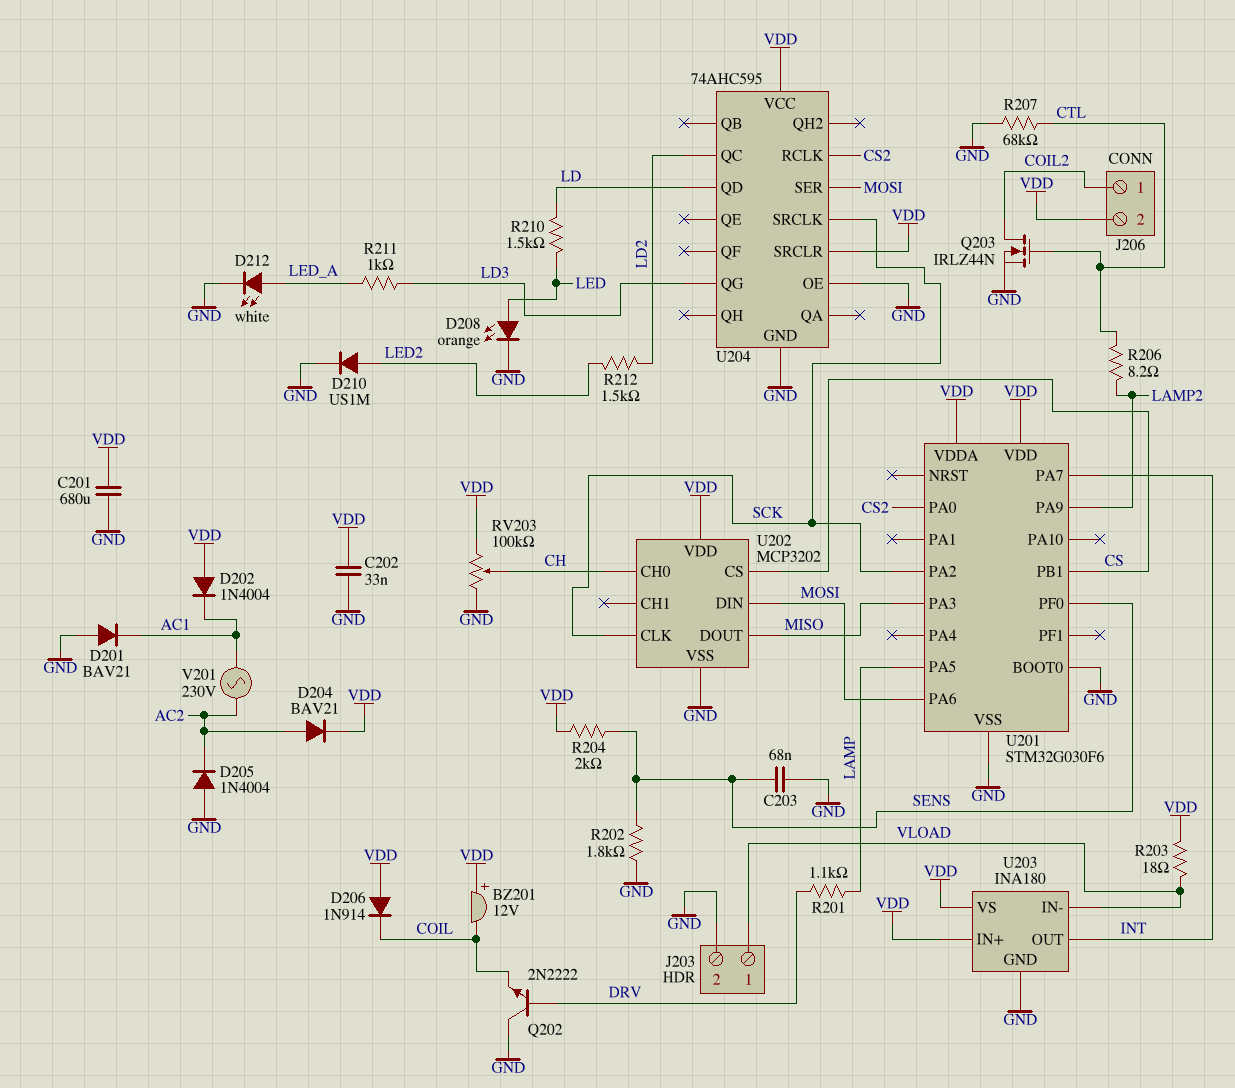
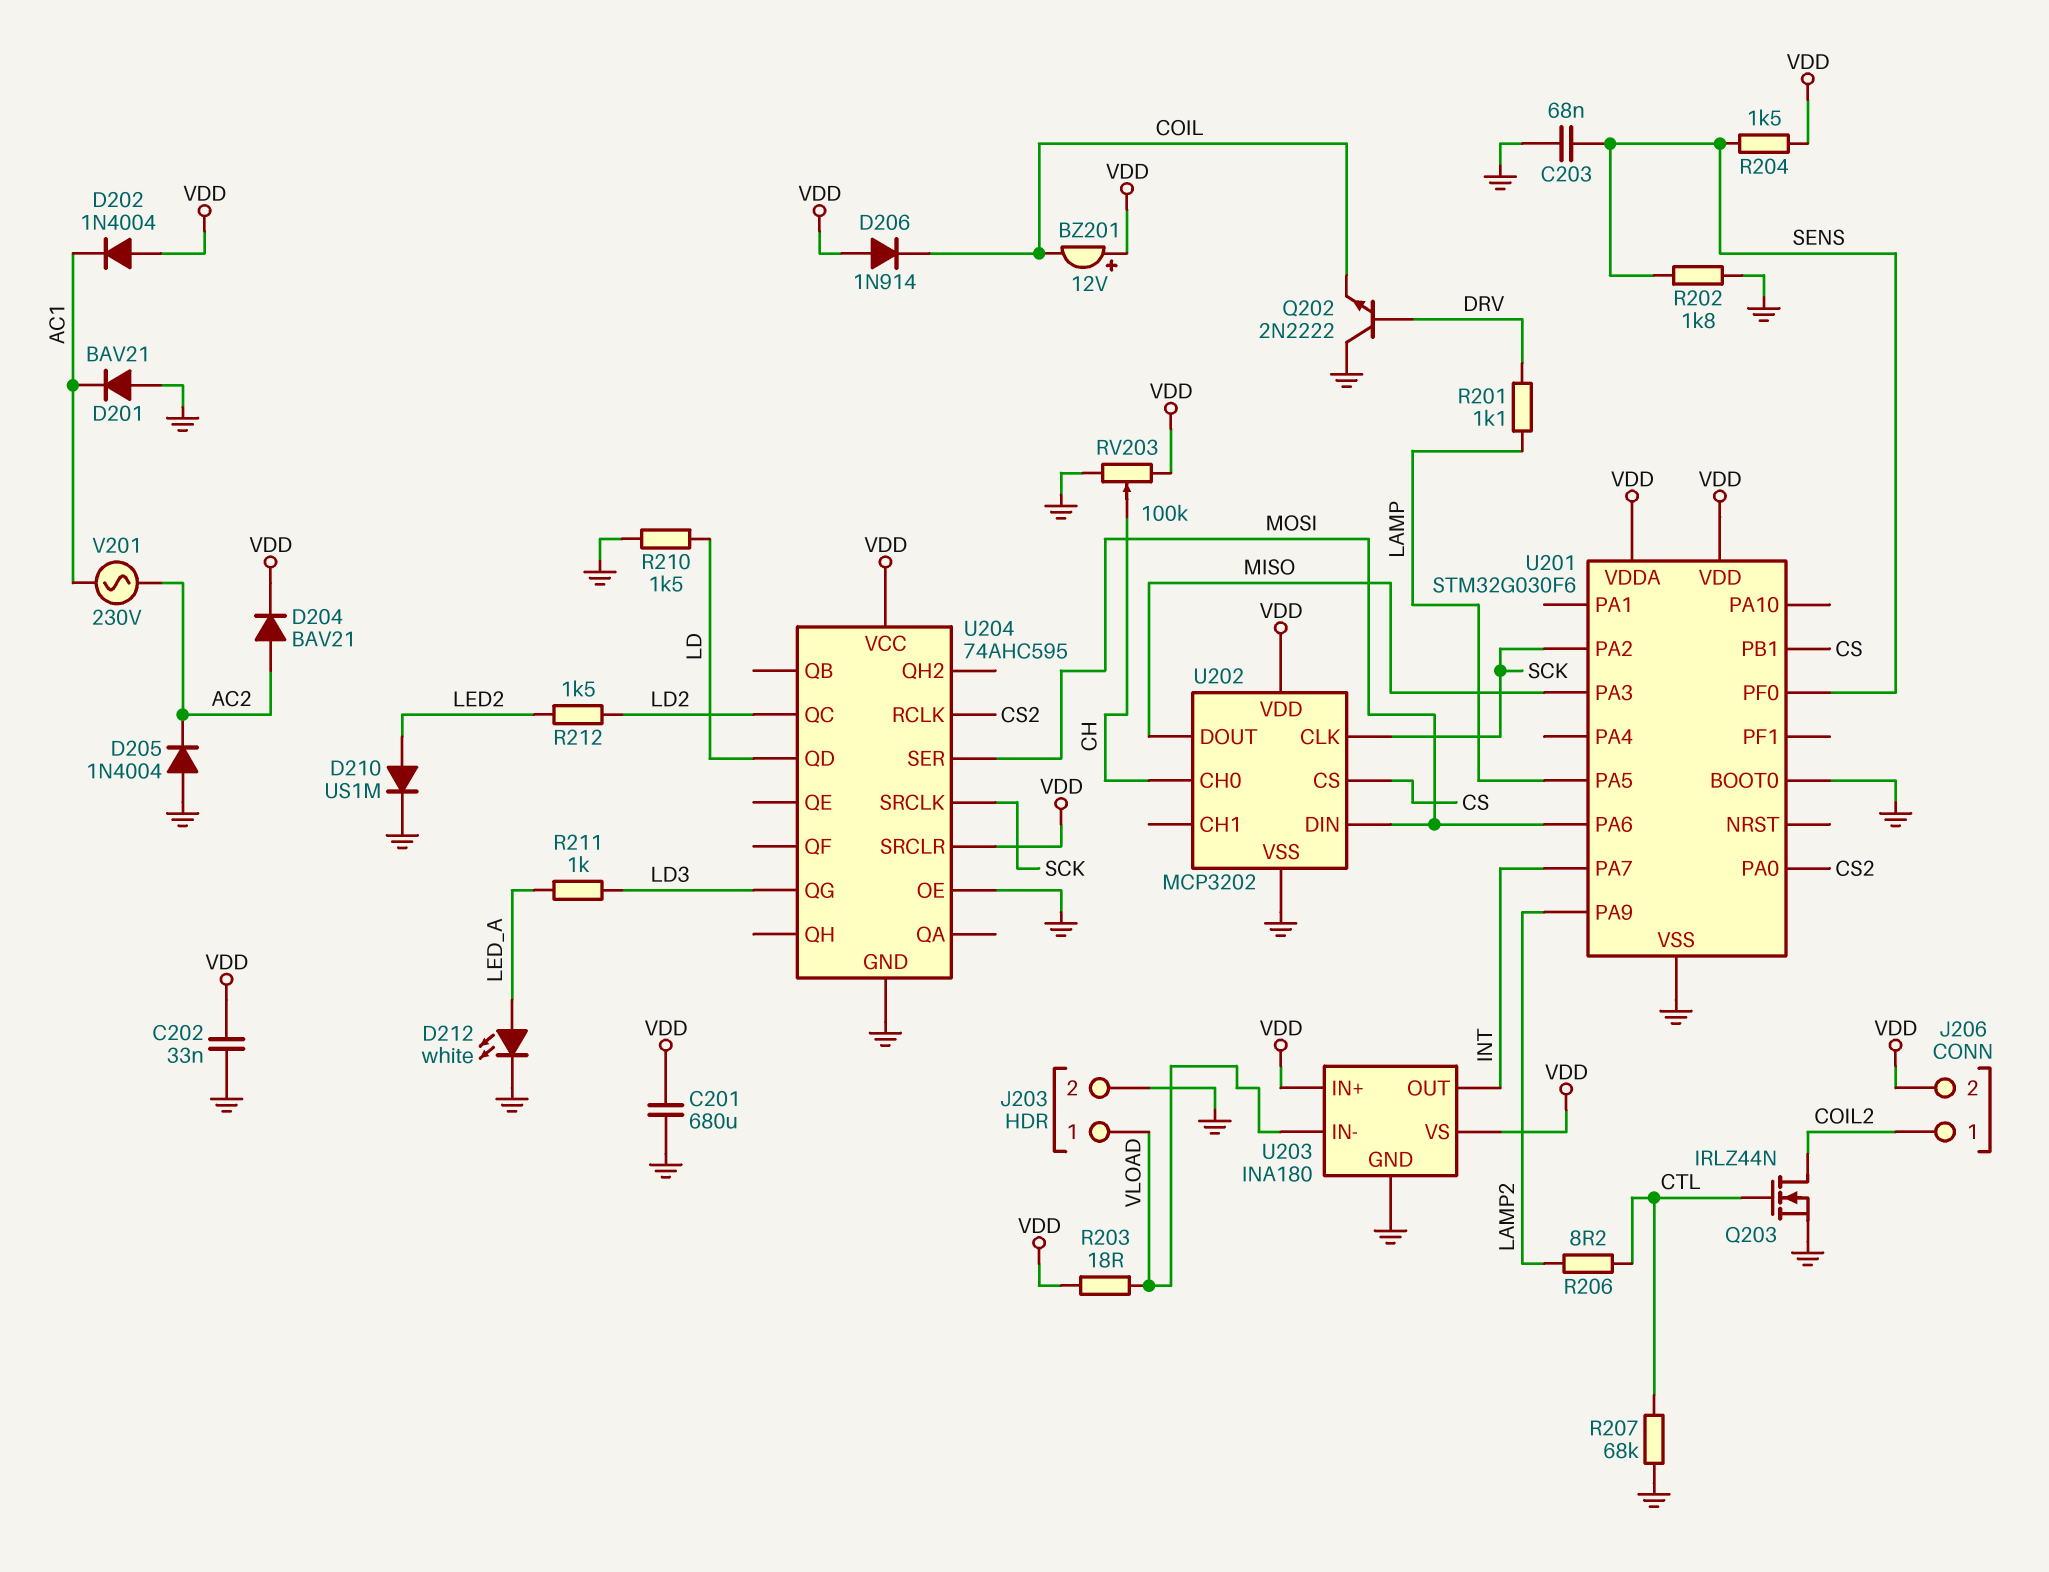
D208: LED orange (A LED, K GND) -> none
R204: 2k (SENS, VDD) -> 1.5k (SENS, VDD)
R210: 1.5k (LD, LED) -> 1.5k (GND, LD)

